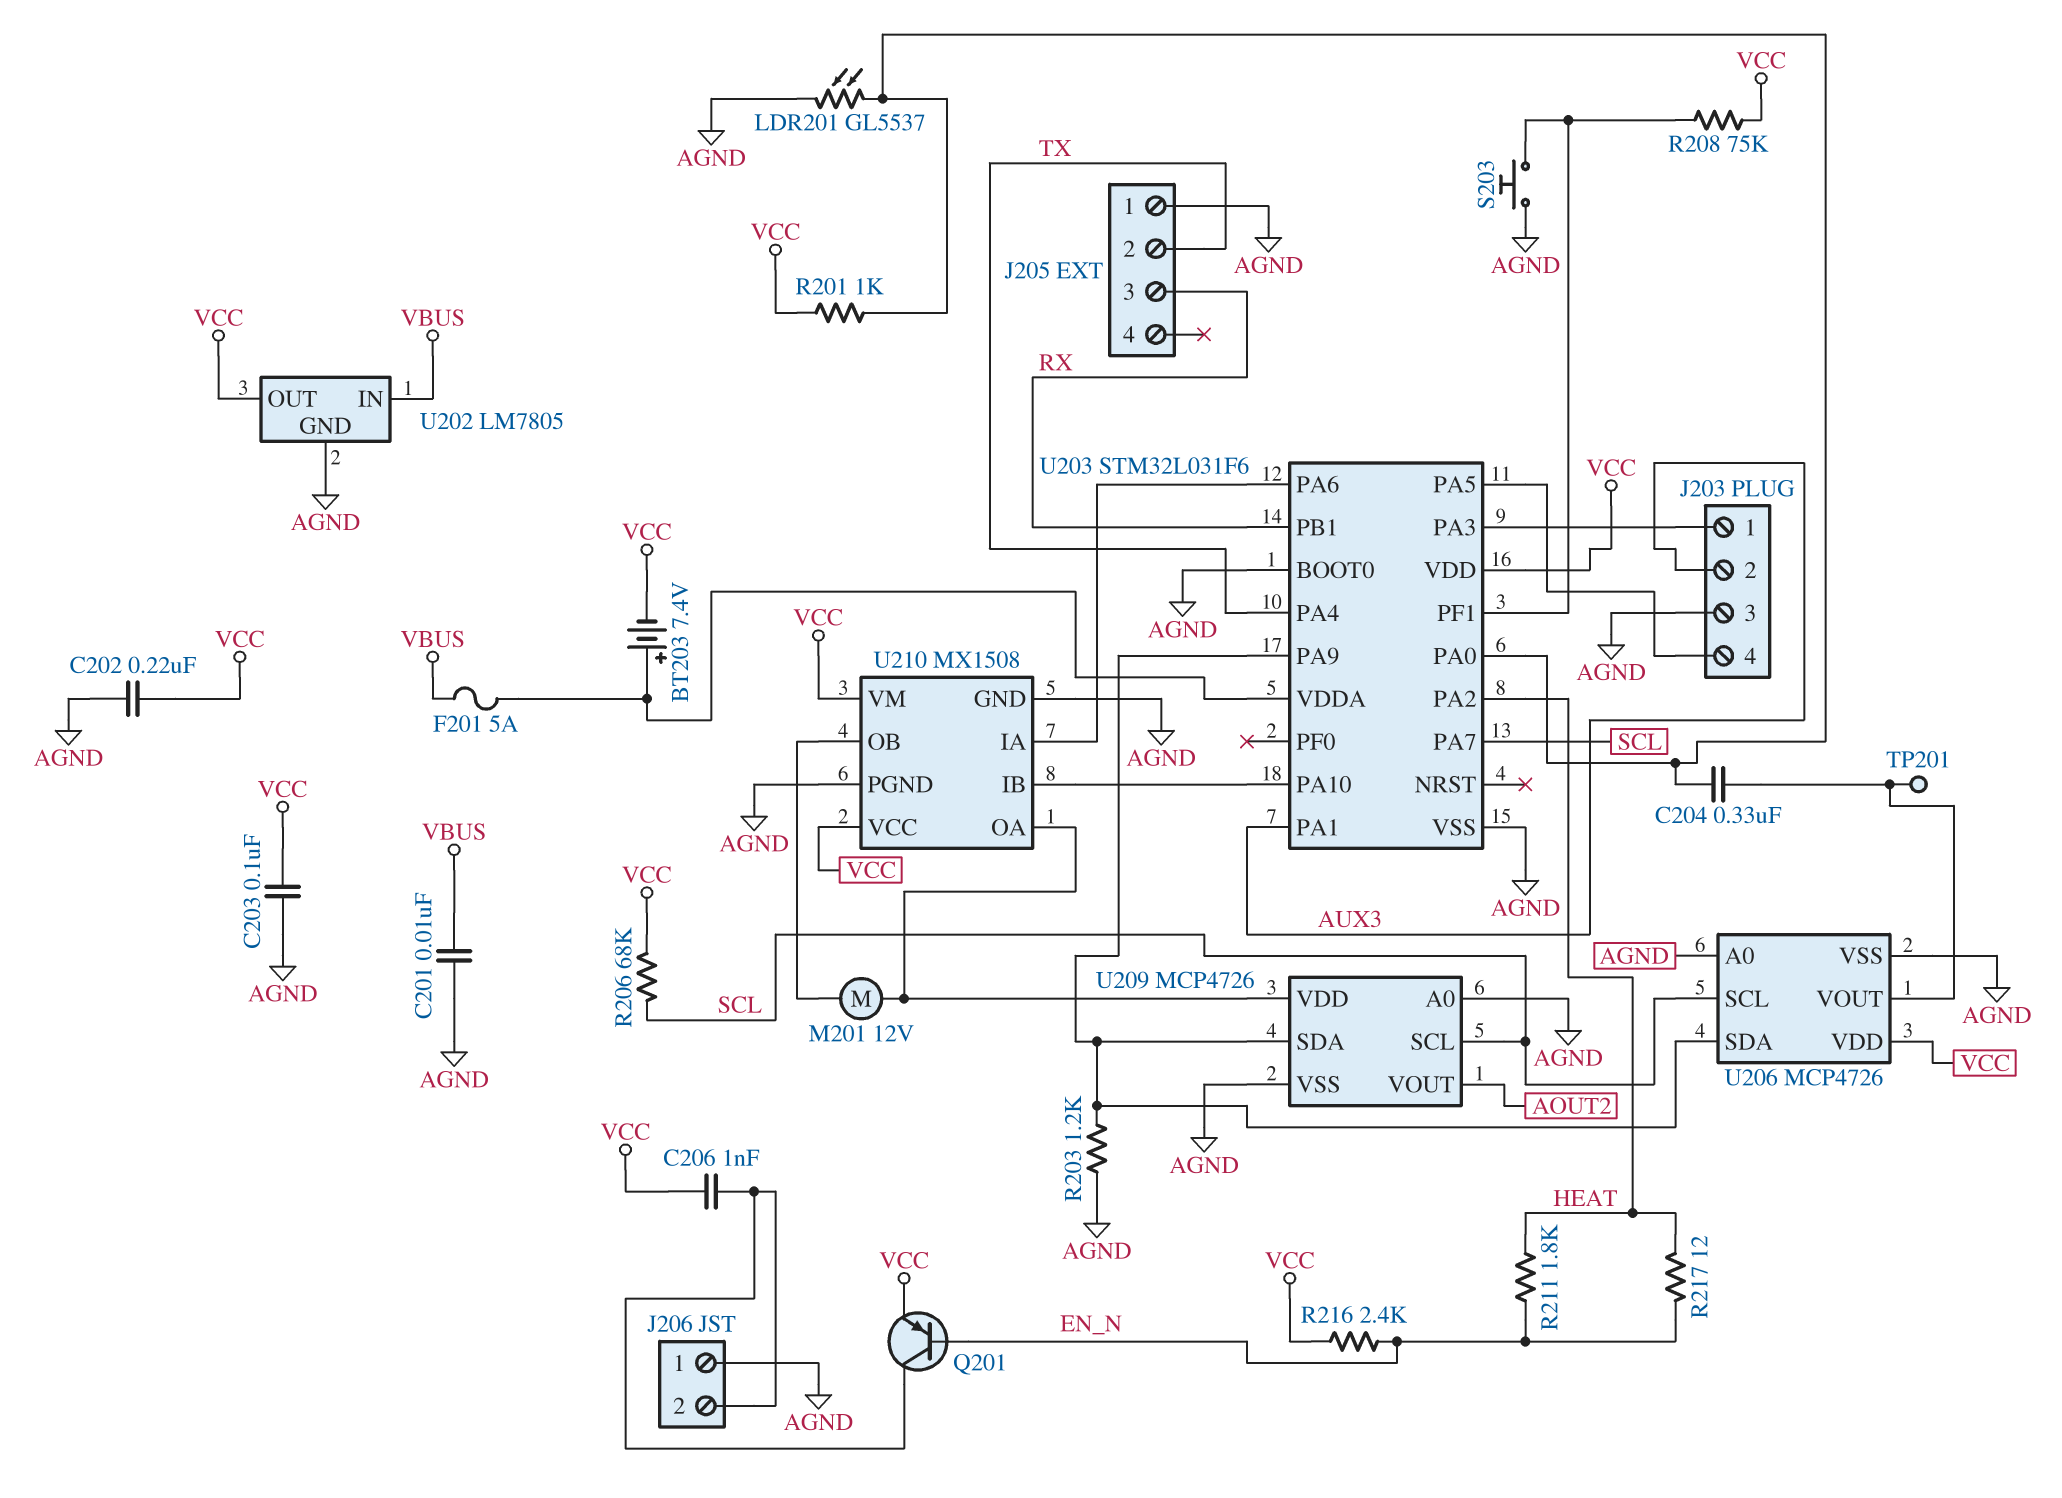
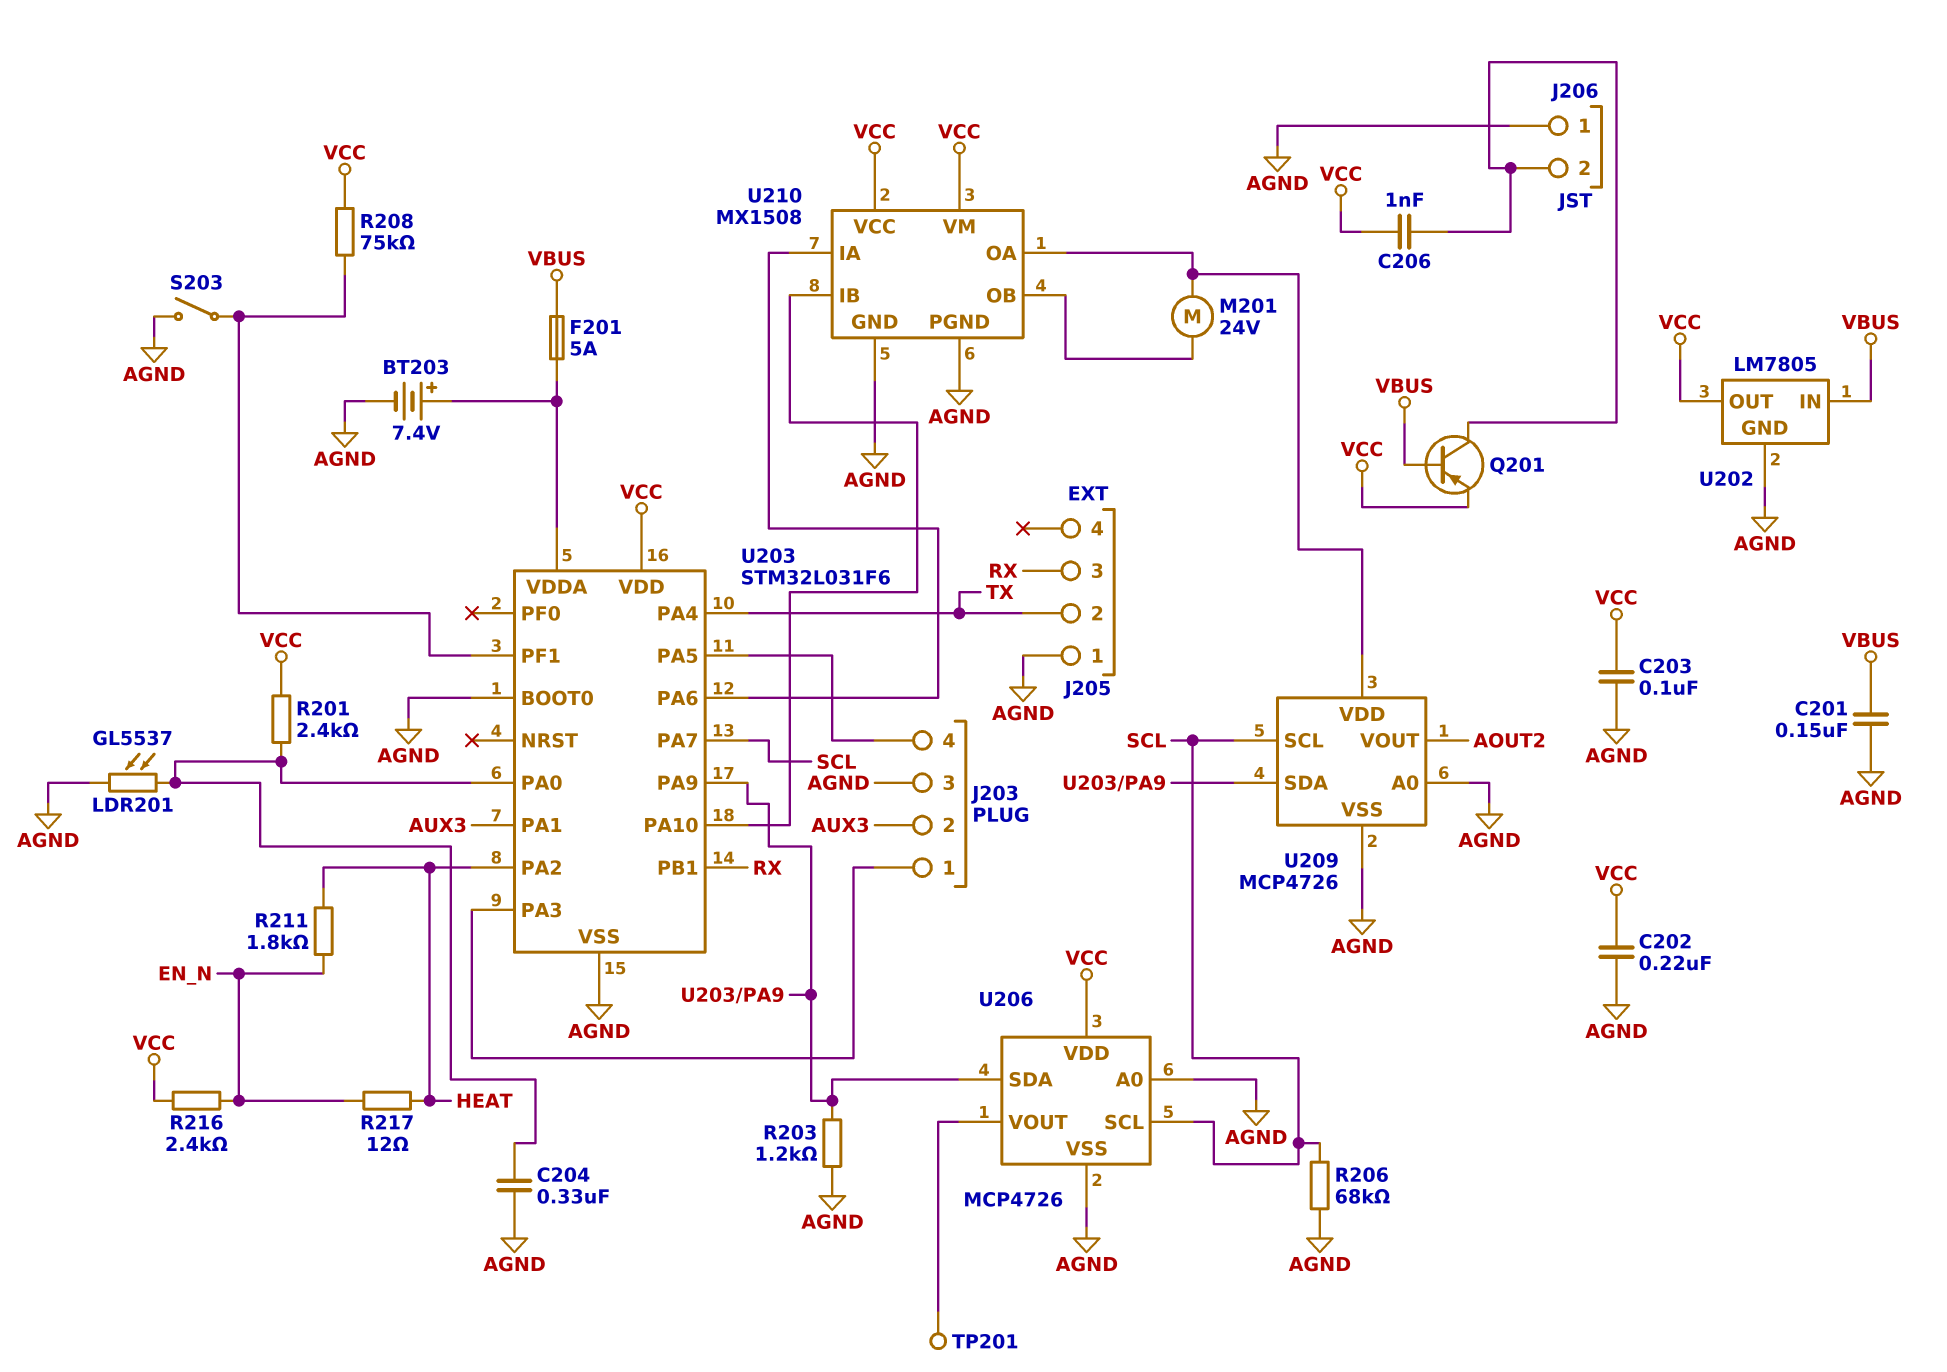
BT203: 7.4V (plus U203/VDDA, minus VCC) -> 7.4V (plus U203/VDDA, minus AGND)
C201: 10nF (AGND, VBUS) -> 150nF (AGND, VBUS)
C204: 330nF (U203/PA0, U206/VOUT) -> 330nF (AGND, U203/PA0)
M201: motor 12V (U209/VDD, U210/OB) -> motor 24V (U209/VDD, U210/OB)
Q201: PNP (B EN_N, C J206/2, E VCC) -> PNP (B VBUS, C J206/2, E VCC)
R201: 1k (U203/PA0, VCC) -> 2.4k (U203/PA0, VCC)
R206: 68k (SCL, VCC) -> 68k (AGND, SCL)
S203: button (AGND, U203/PF1) -> switch (AGND, U203/PF1)

